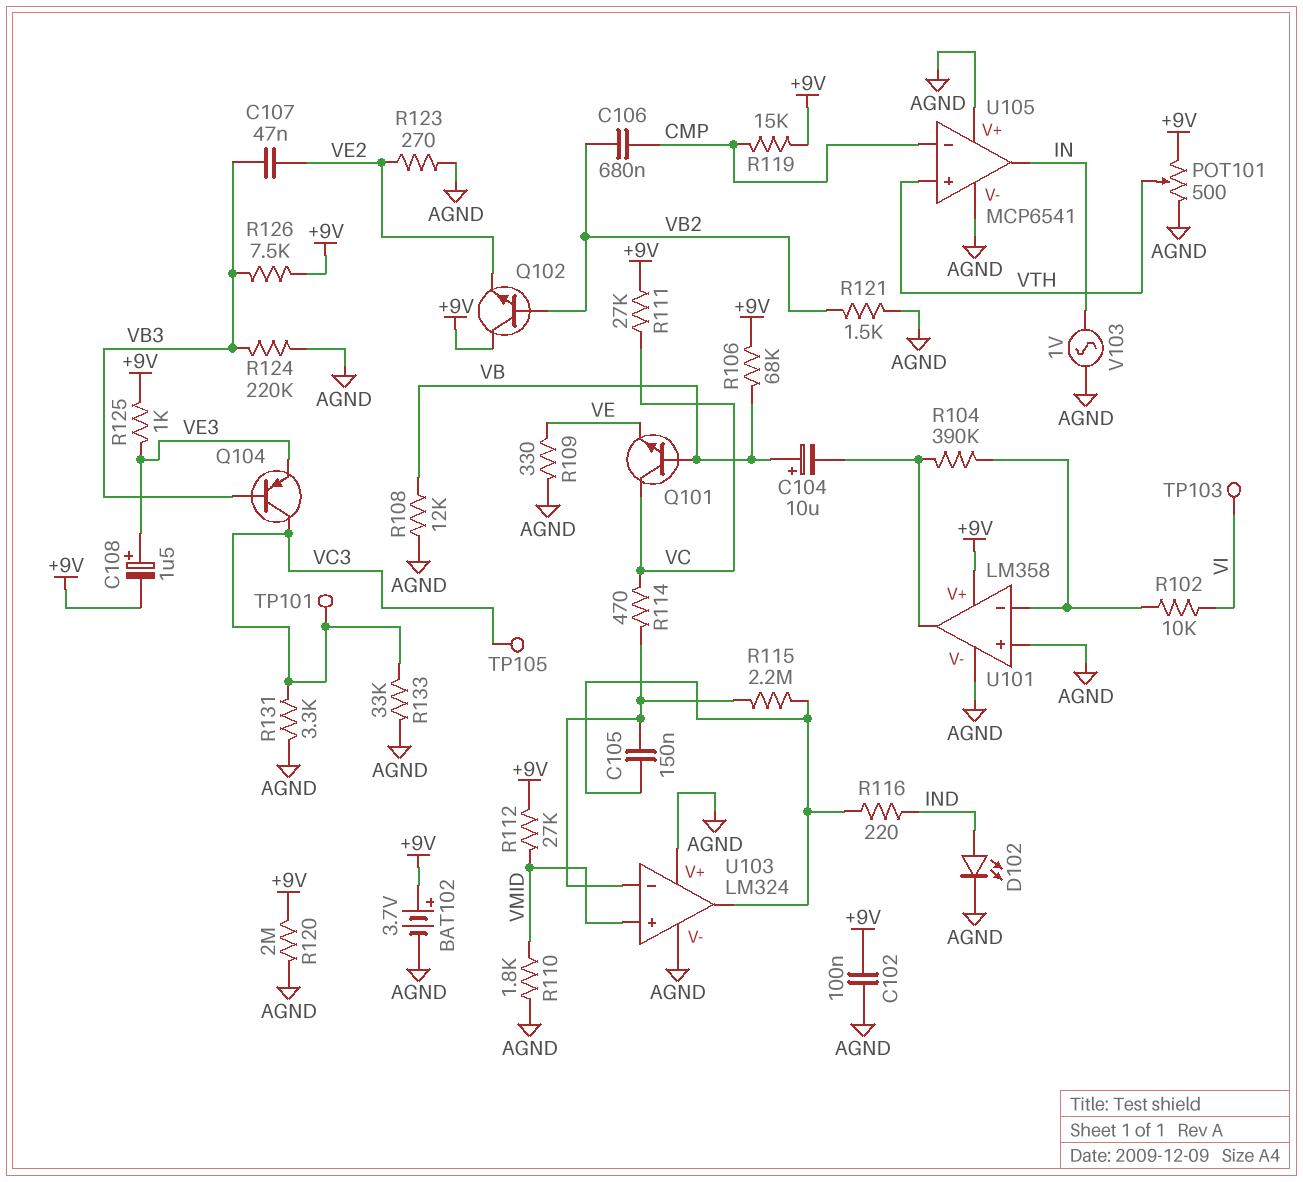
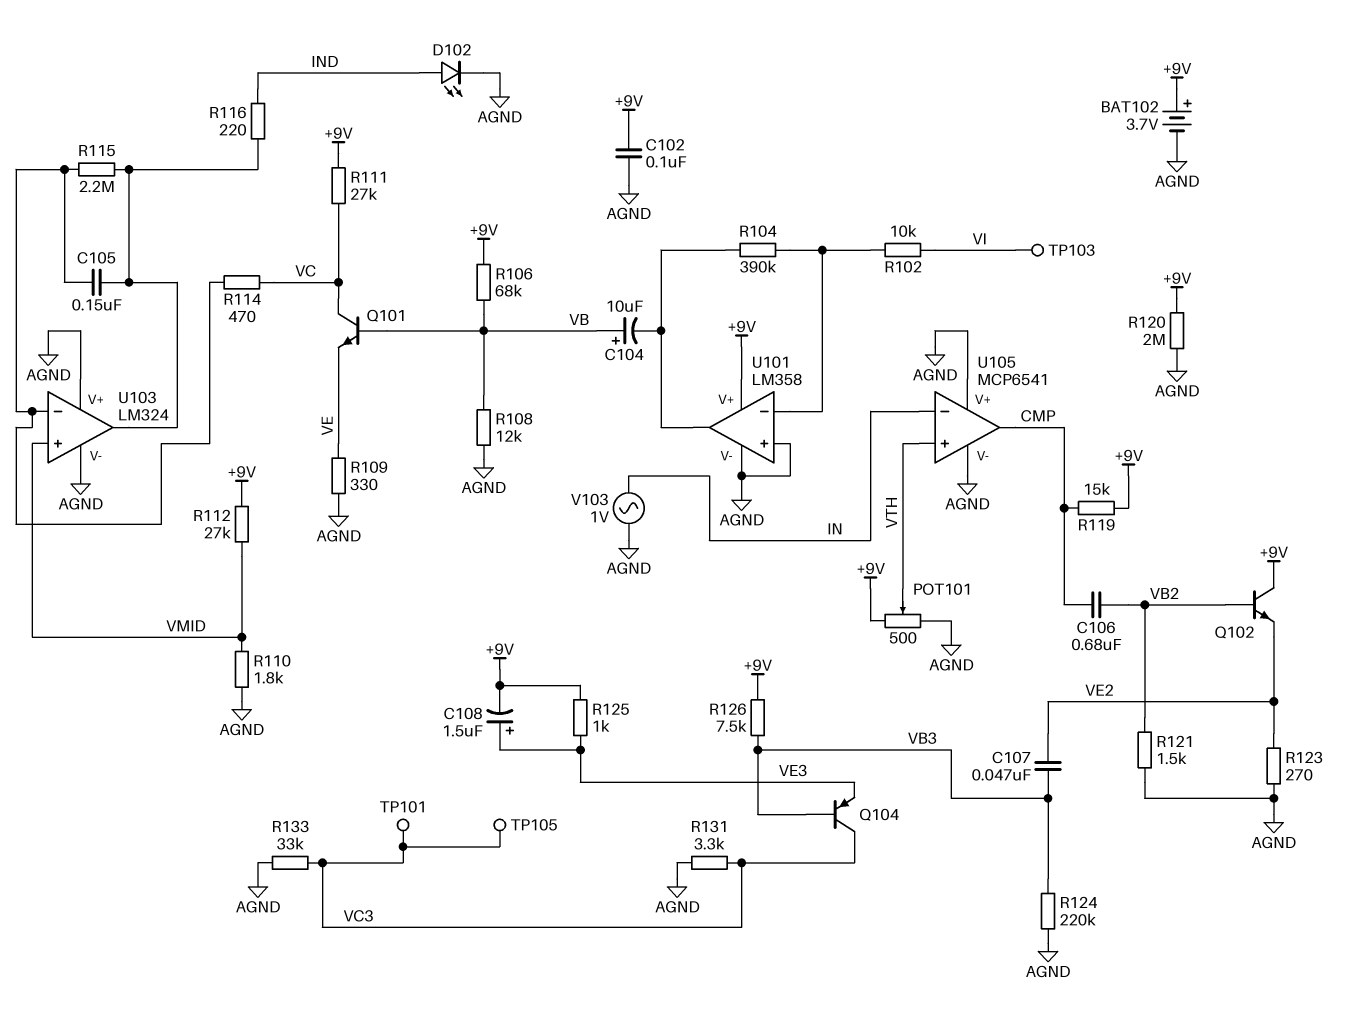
U105 pin in-: CMP -> IN
U105 pin out: IN -> CMP

